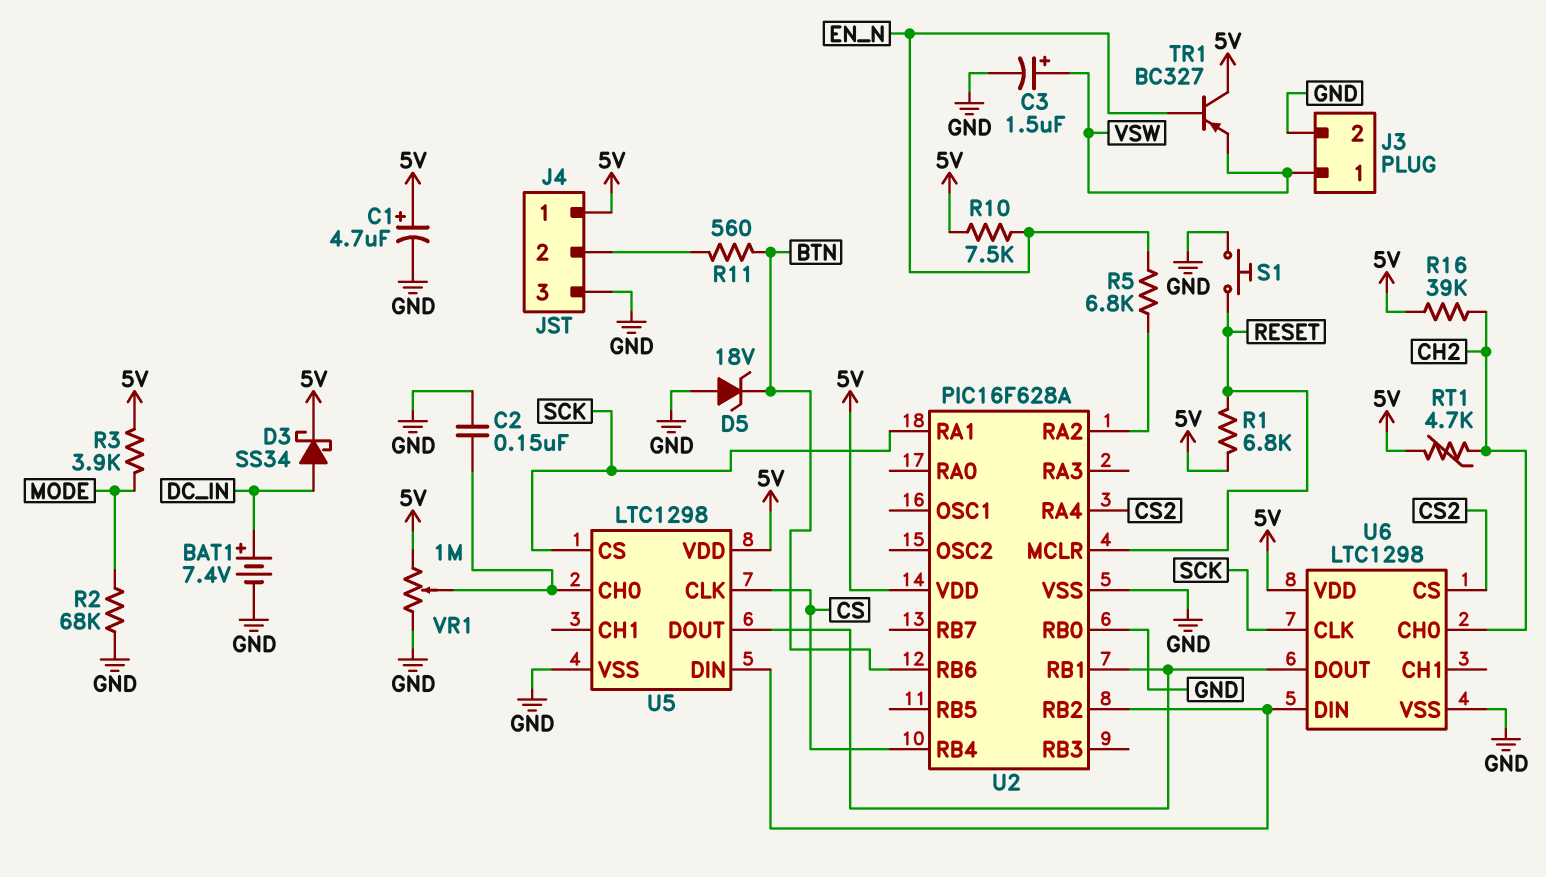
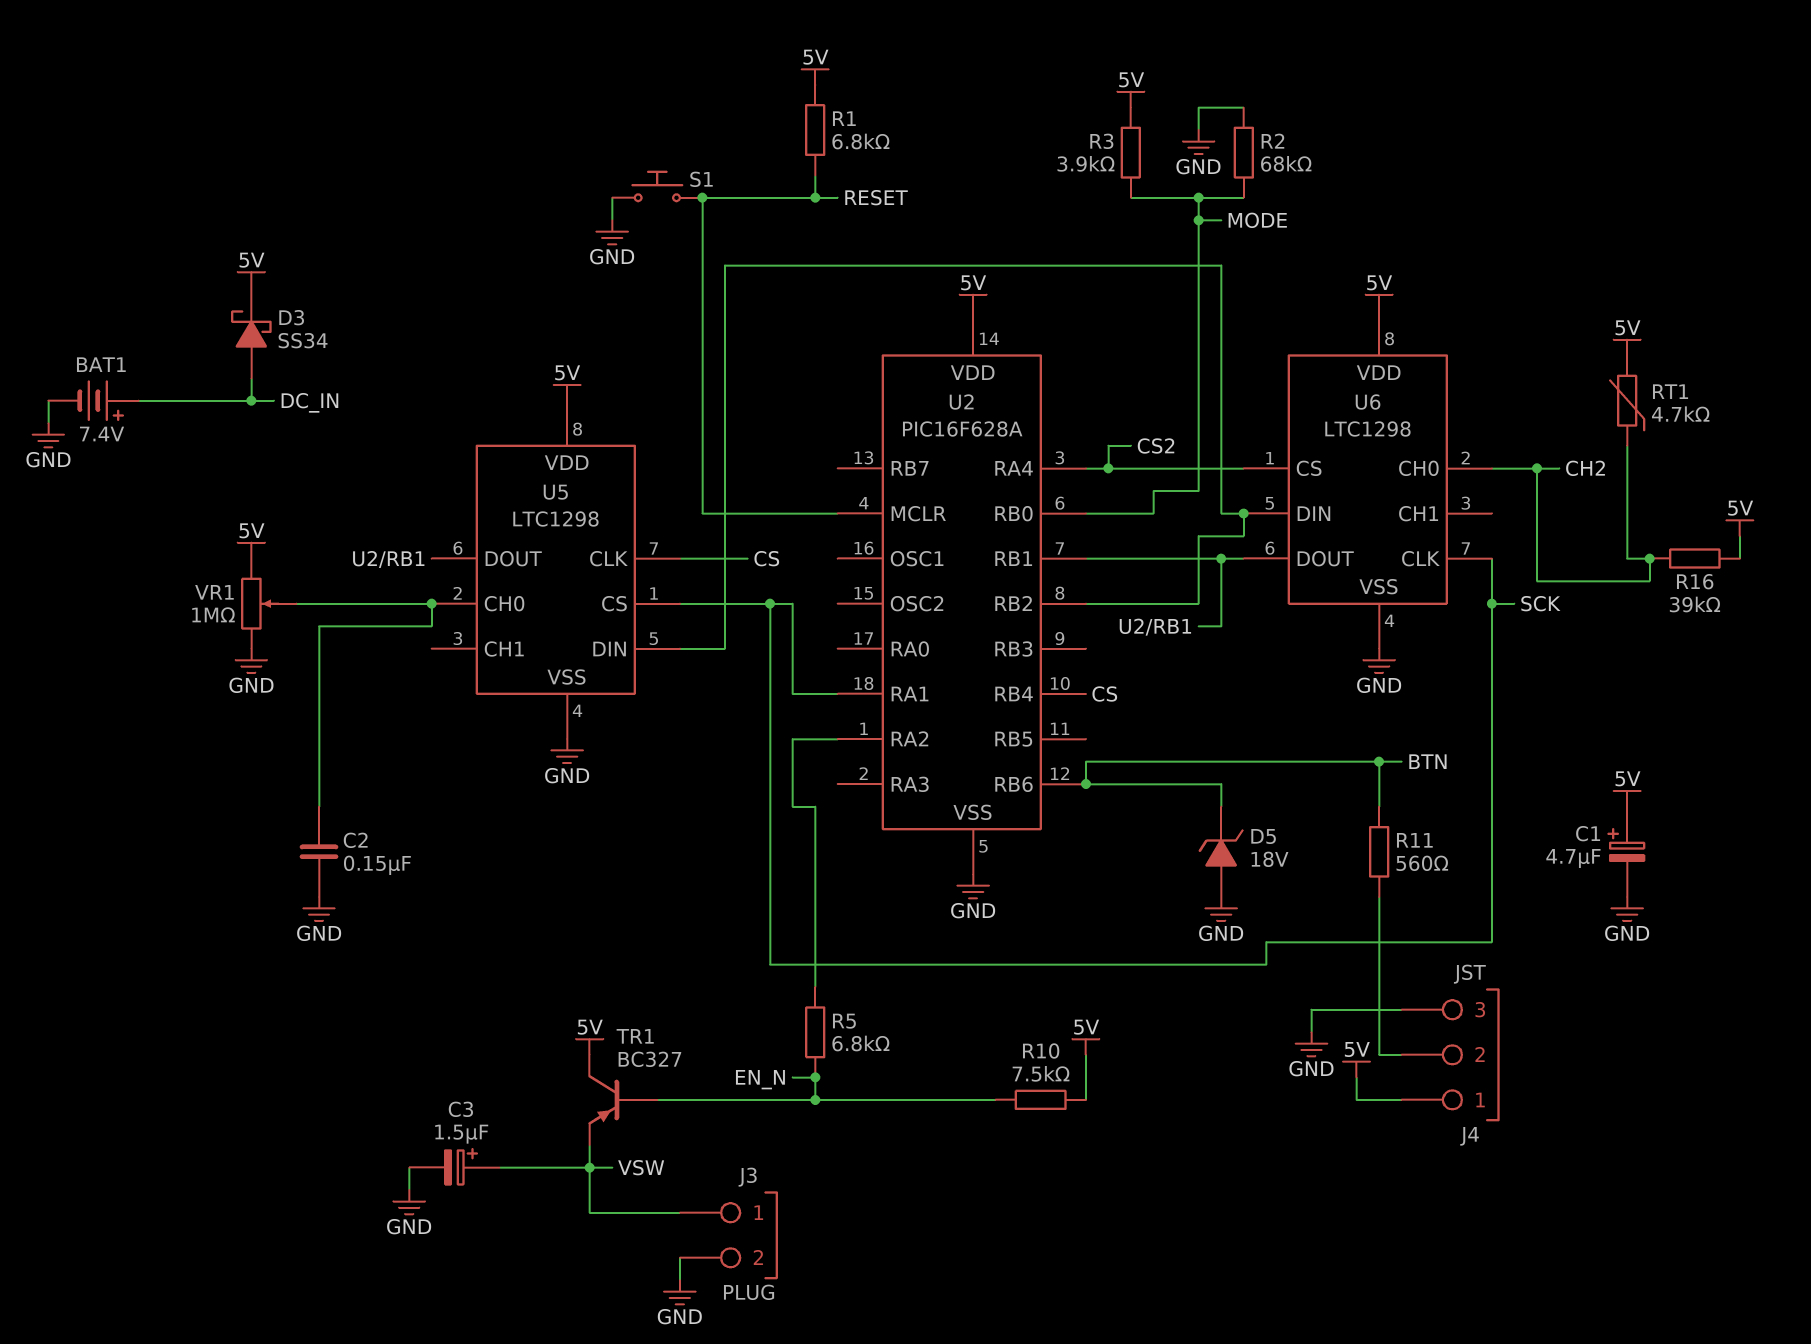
U2 pin RB0: GND -> MODE

